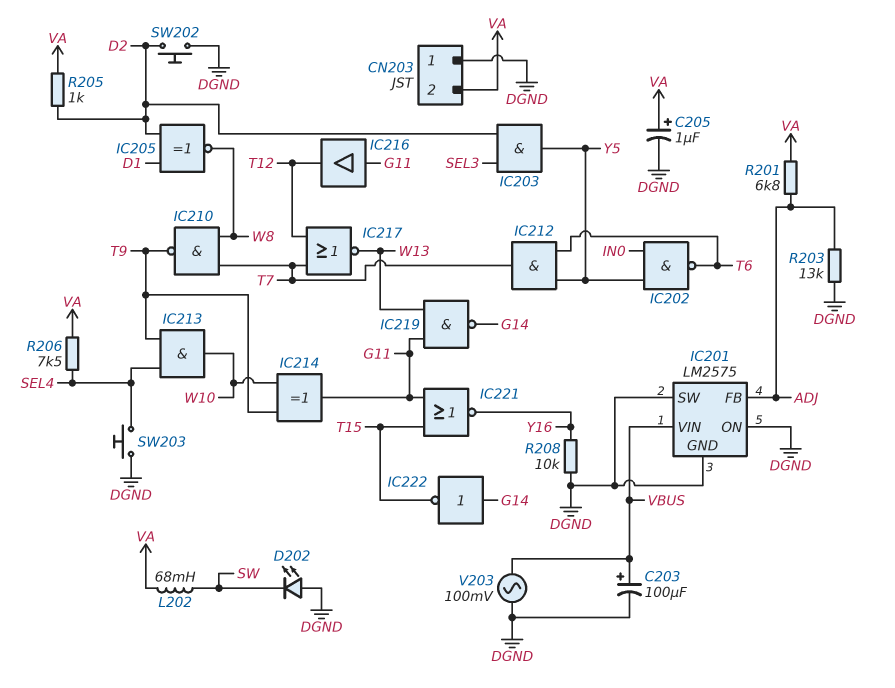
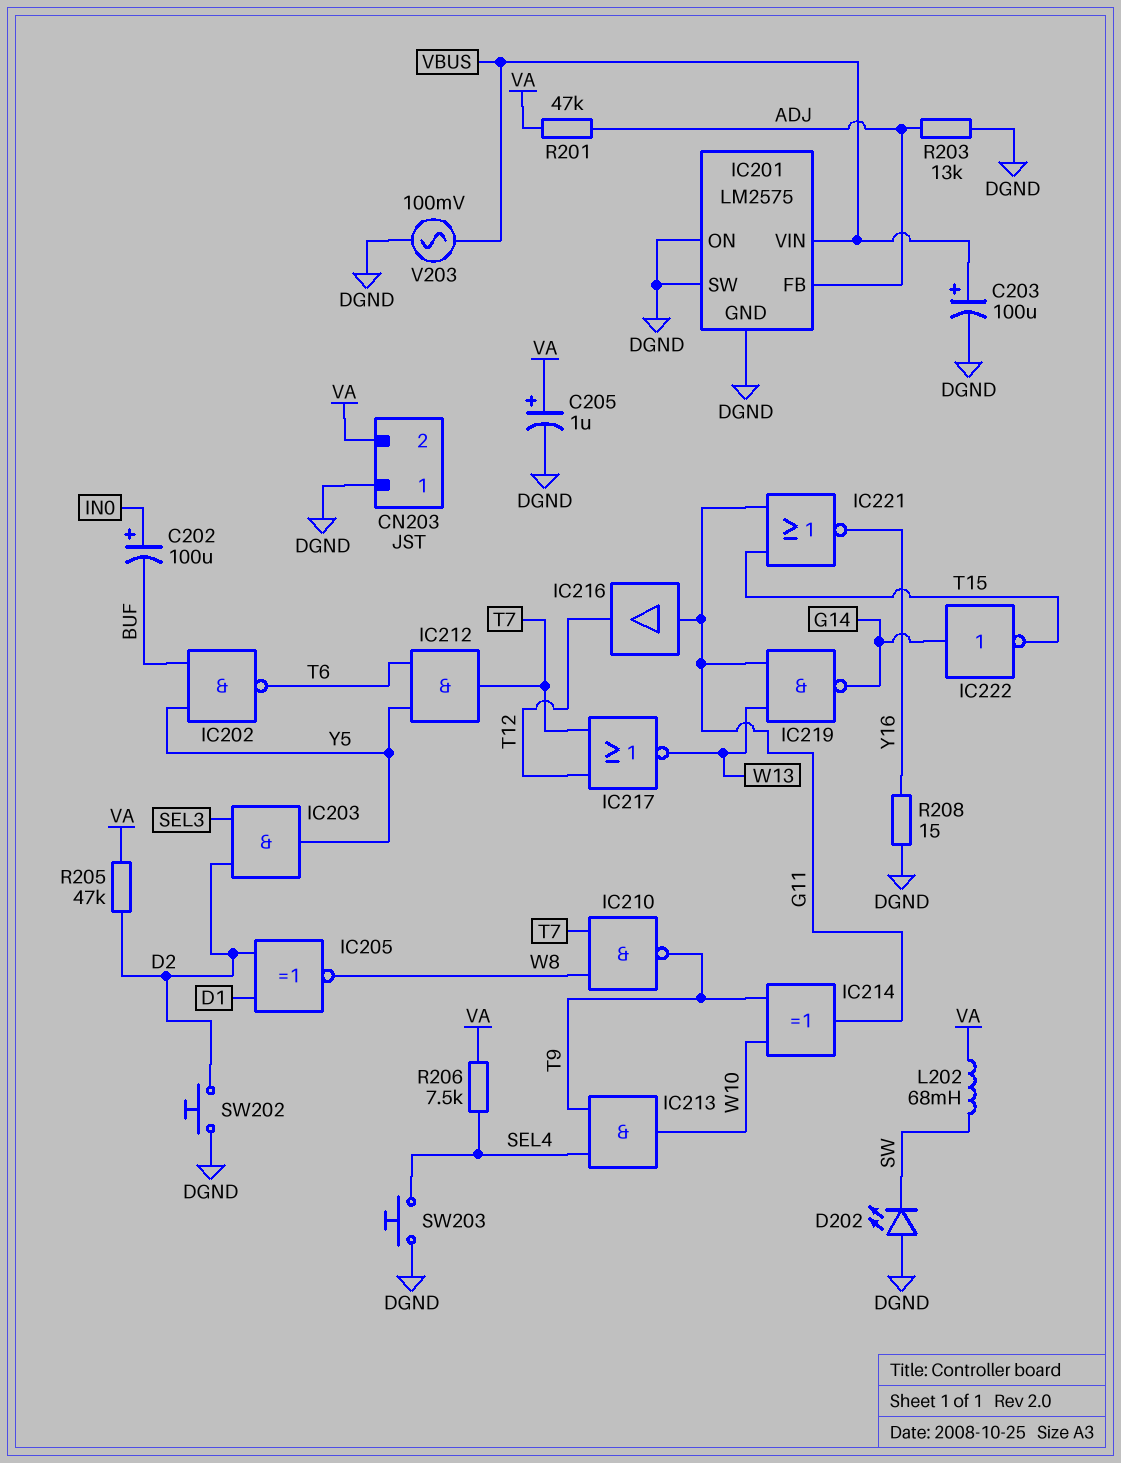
C202: none -> 100uF (plus IN0, minus BUF)
IC202: NAND (in IN0, in Y5, out T6) -> NAND (in BUF, in Y5, out T6)
R201: 6.8k (ADJ, VA) -> 47k (ADJ, VA)
R205: 1k (D2, VA) -> 47k (D2, VA)
R208: 10k (DGND, Y16) -> 15 (DGND, Y16)

